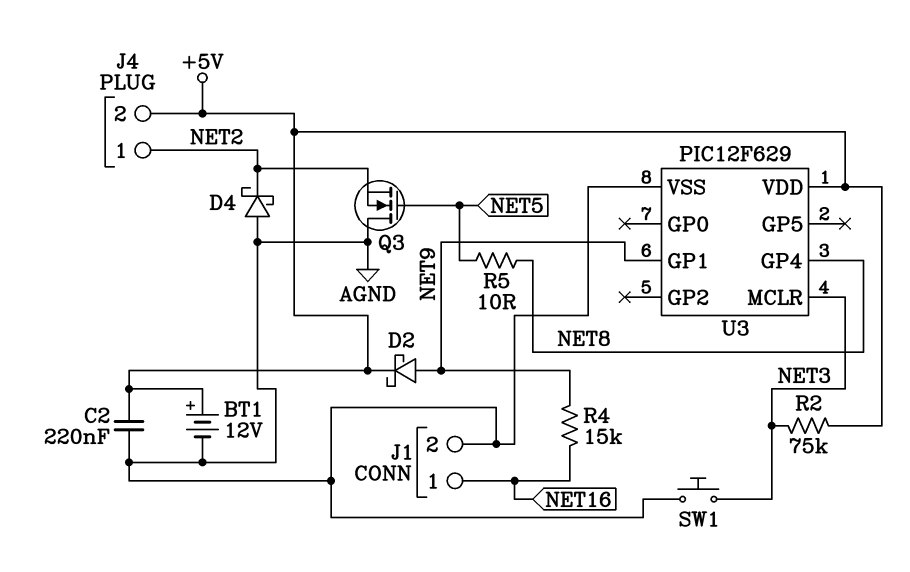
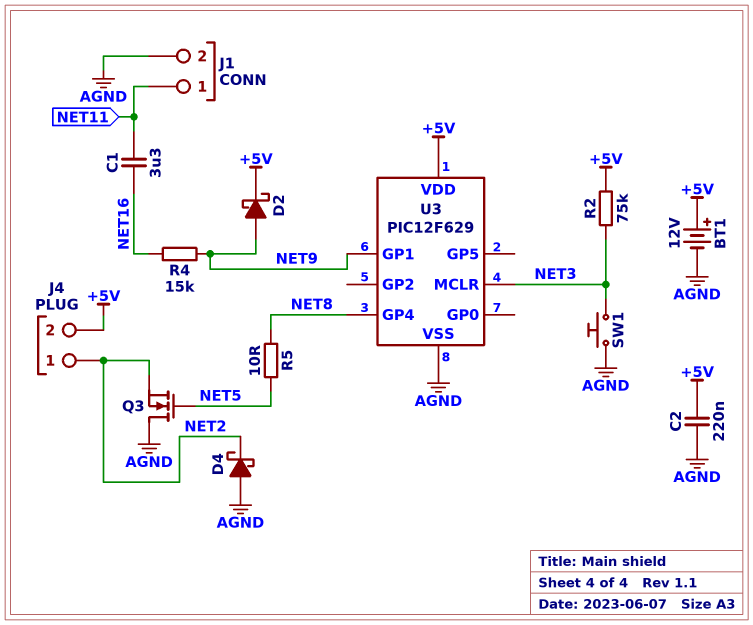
C1: none -> 3.3uF (NET11, NET16)
J1 pin 1: NET16 -> NET11

